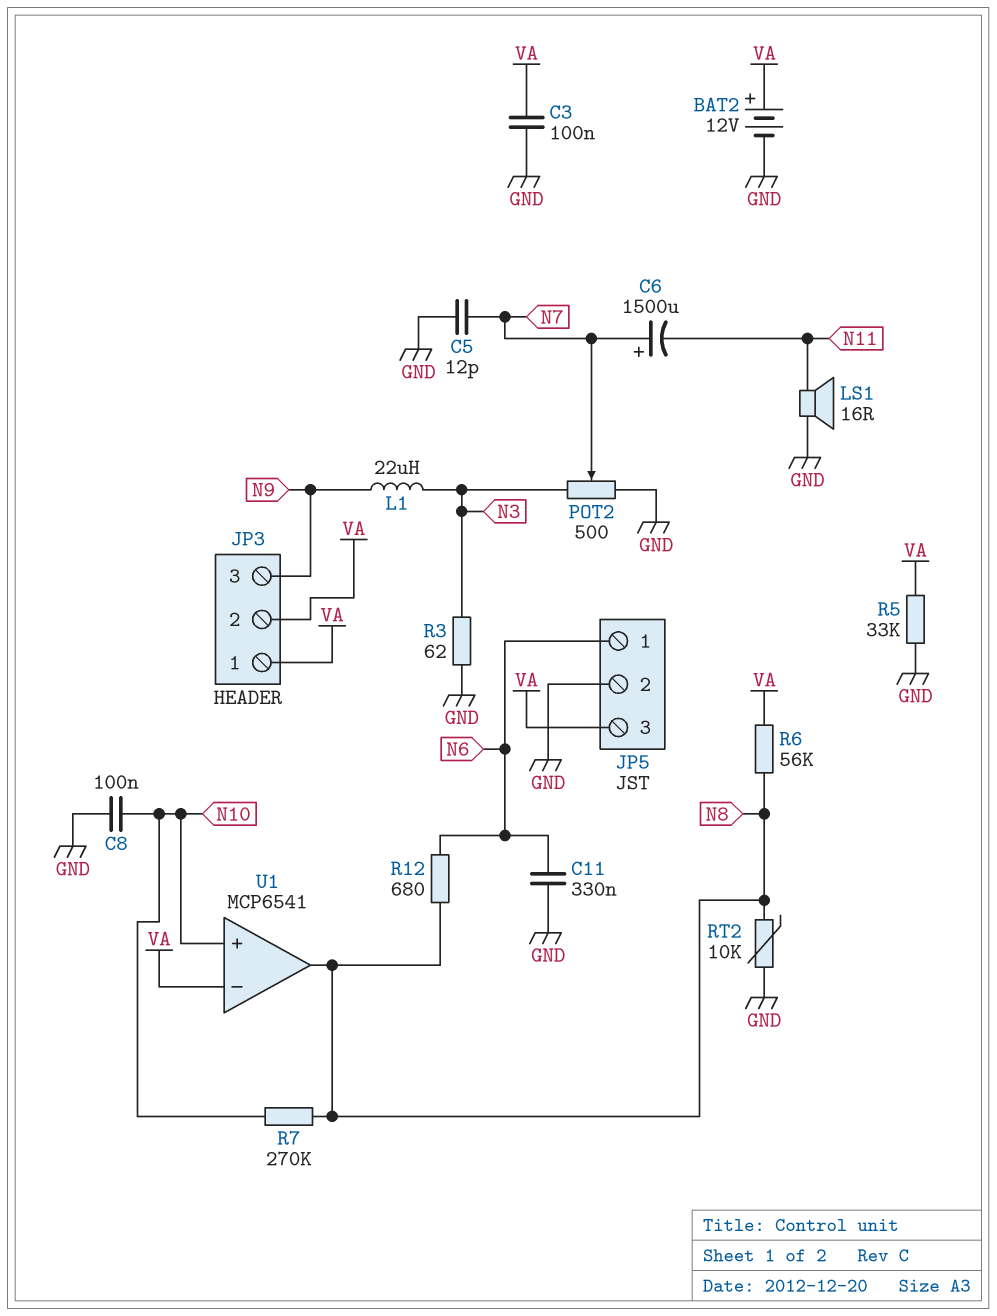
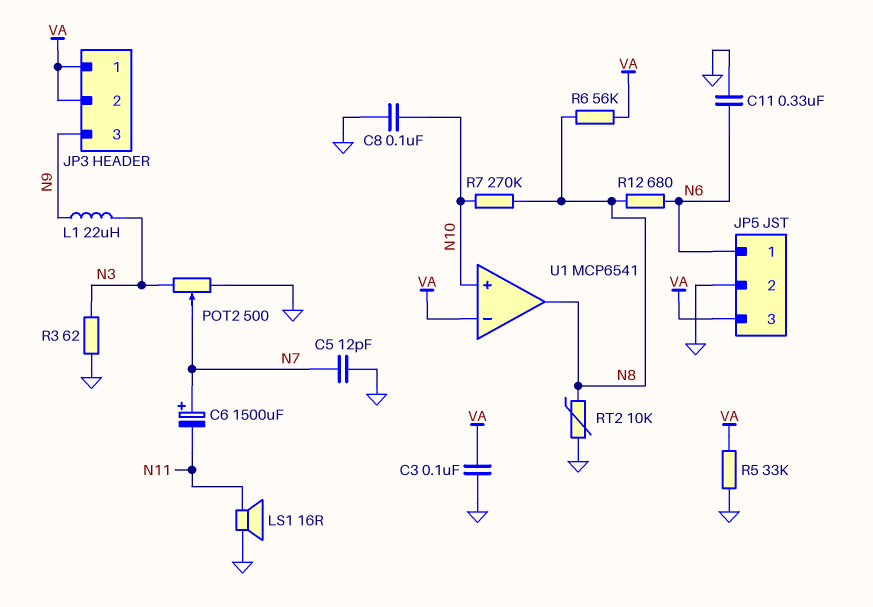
BAT2: 12V (plus VA, minus GND) -> none

